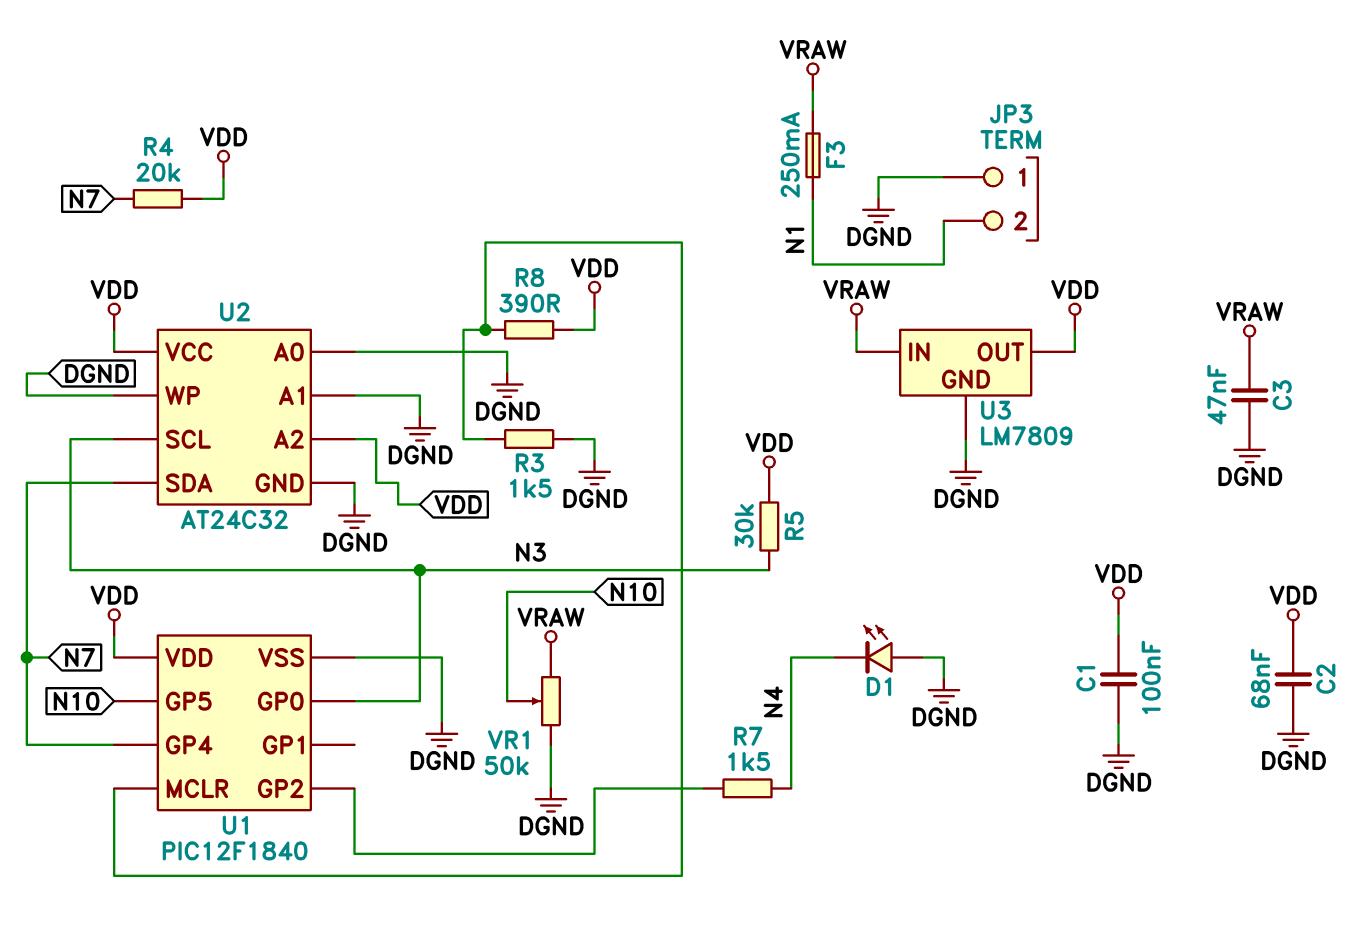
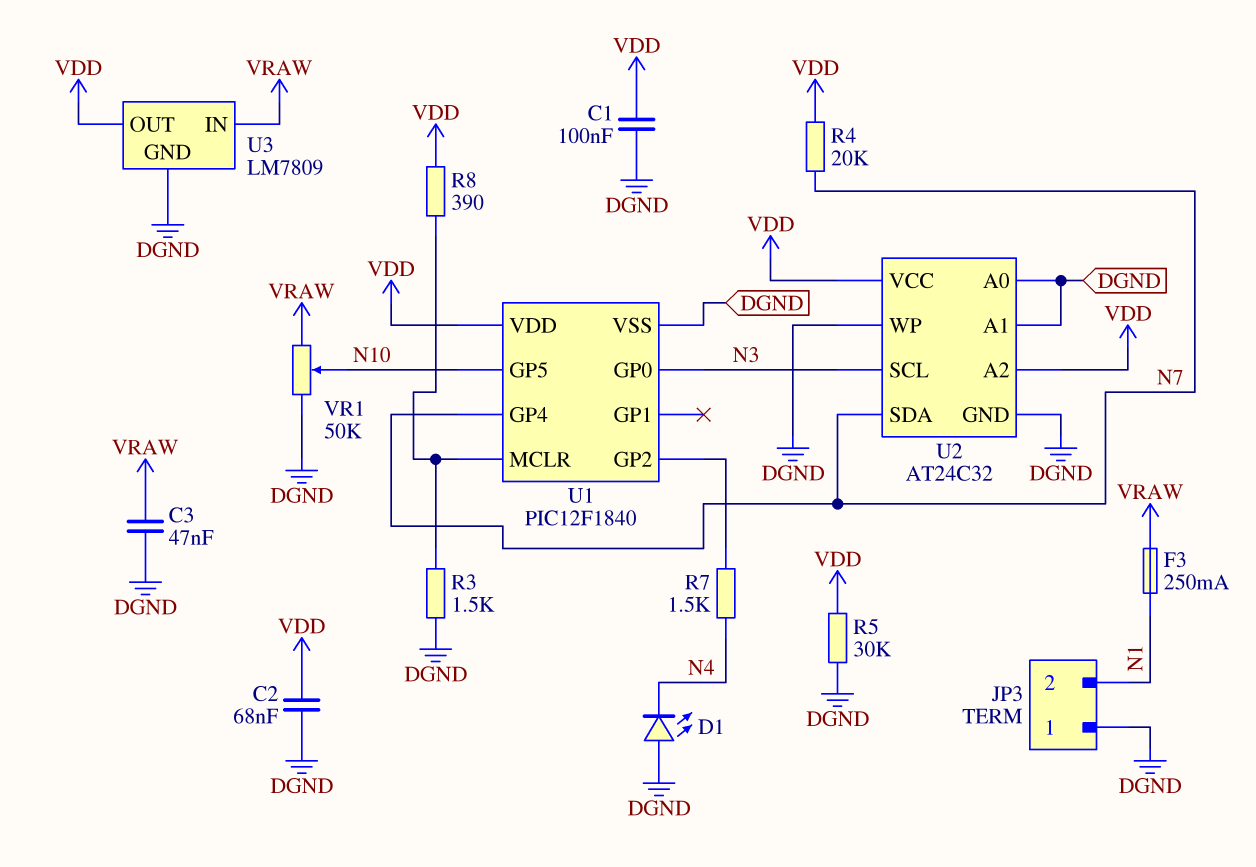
R5: 30k (N3, VDD) -> 30k (DGND, VDD)

